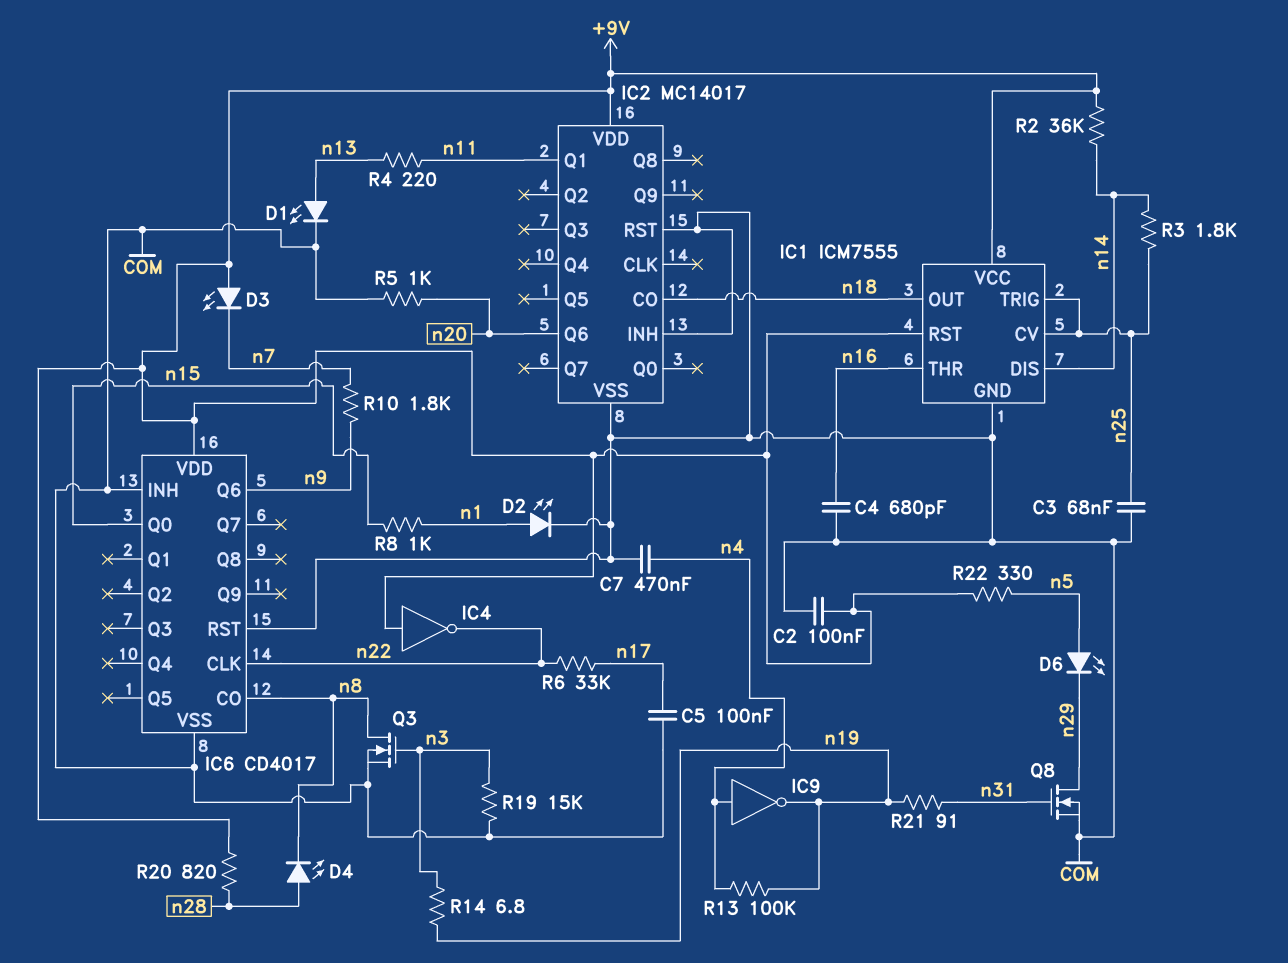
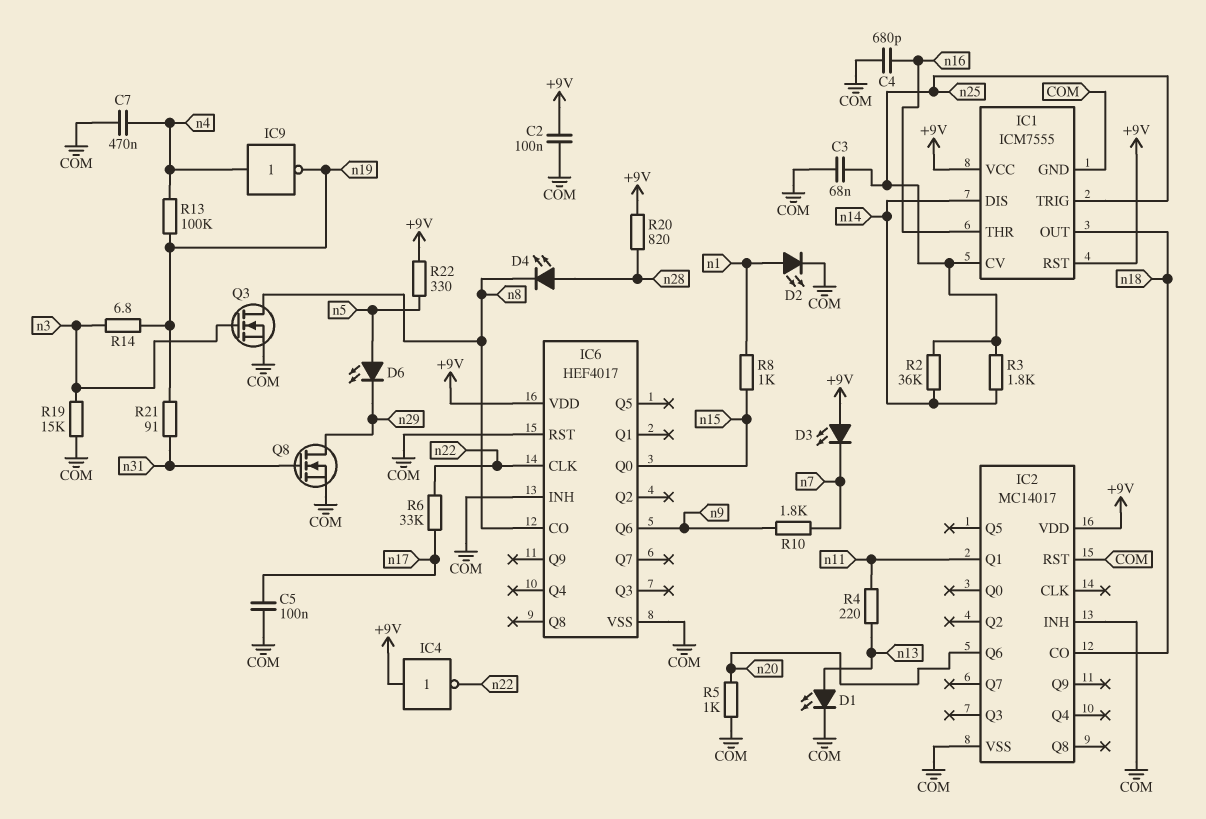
IC6: CD4017 -> HEF4017
R2: 36k (+9V, n14) -> 36k (n14, n25)

